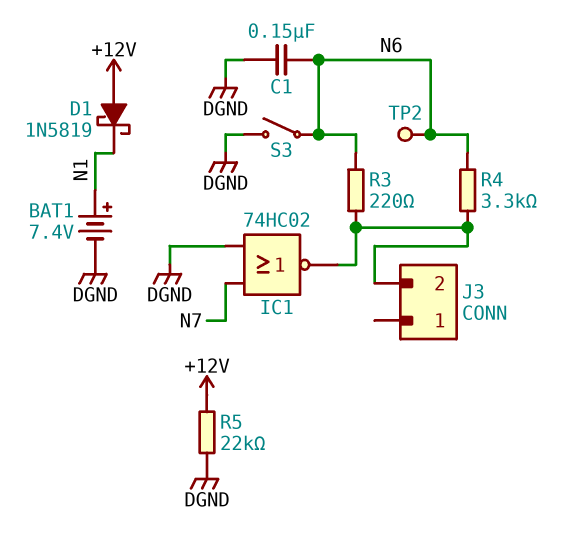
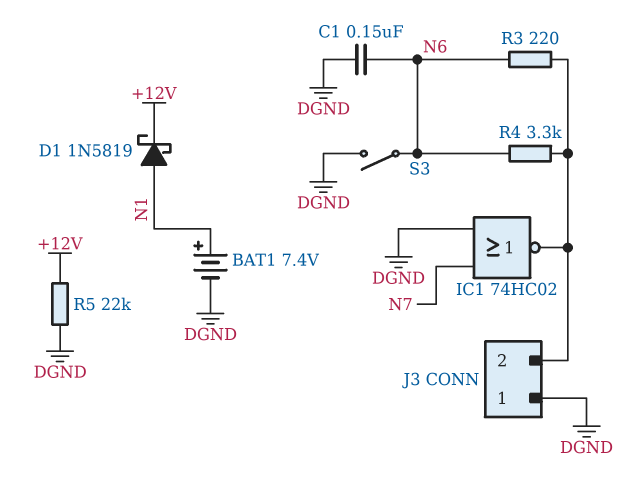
D1: schottky 1N5819 (A +12V, K N1) -> schottky 1N5819 (A N1, K +12V)
J3 pin 1: none -> DGND
TP2: test point (N6) -> none

